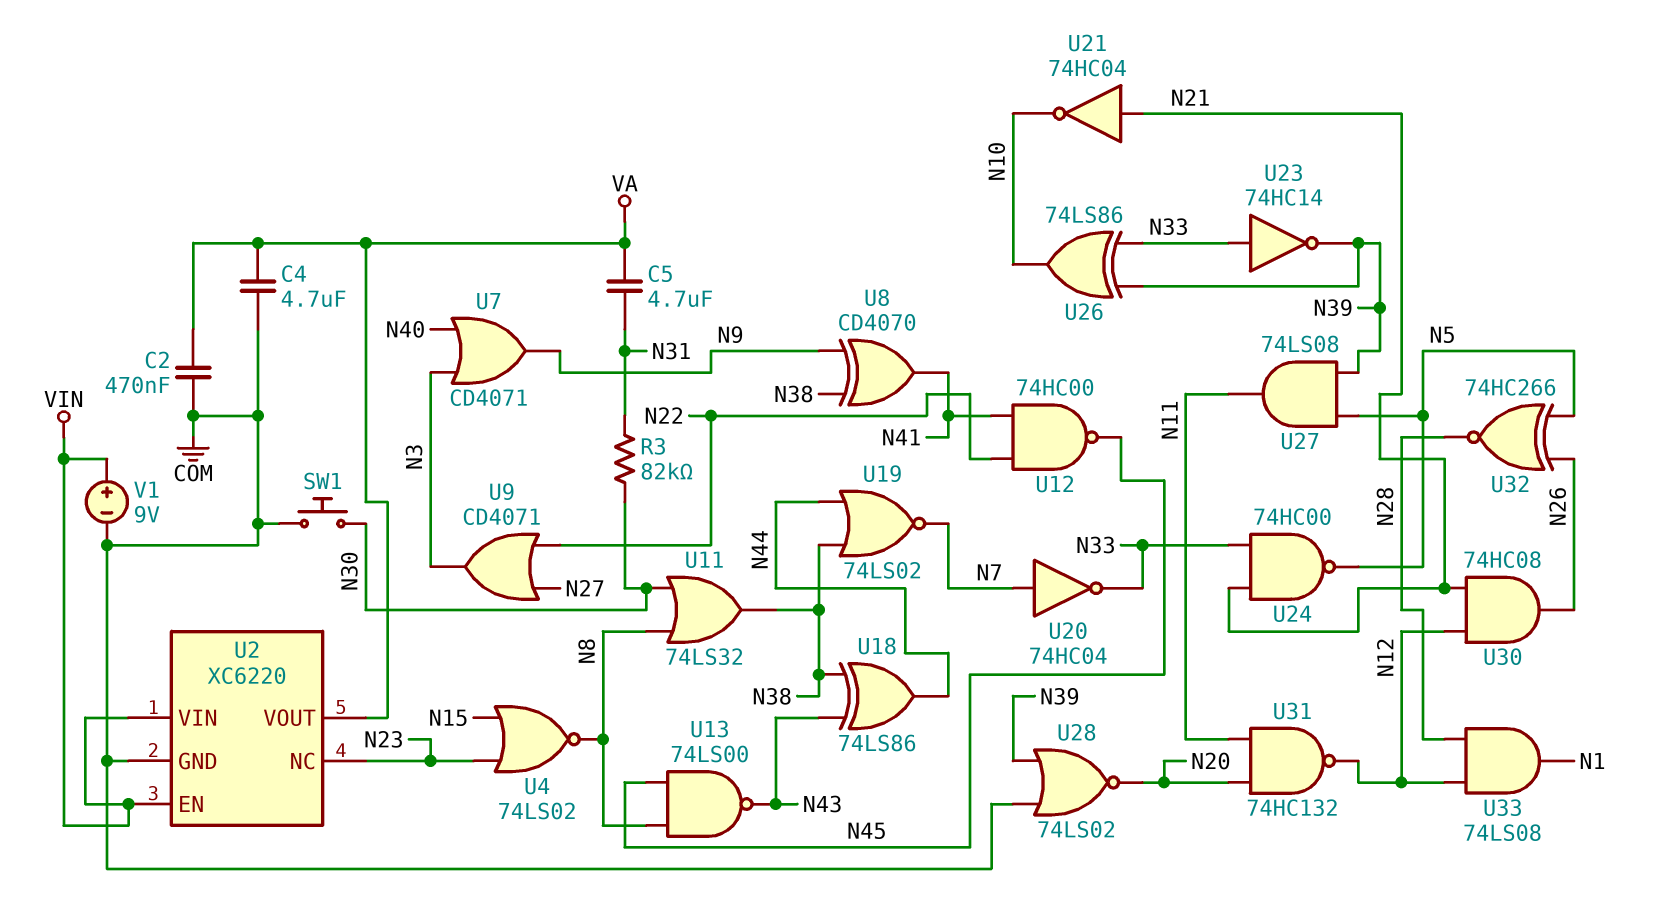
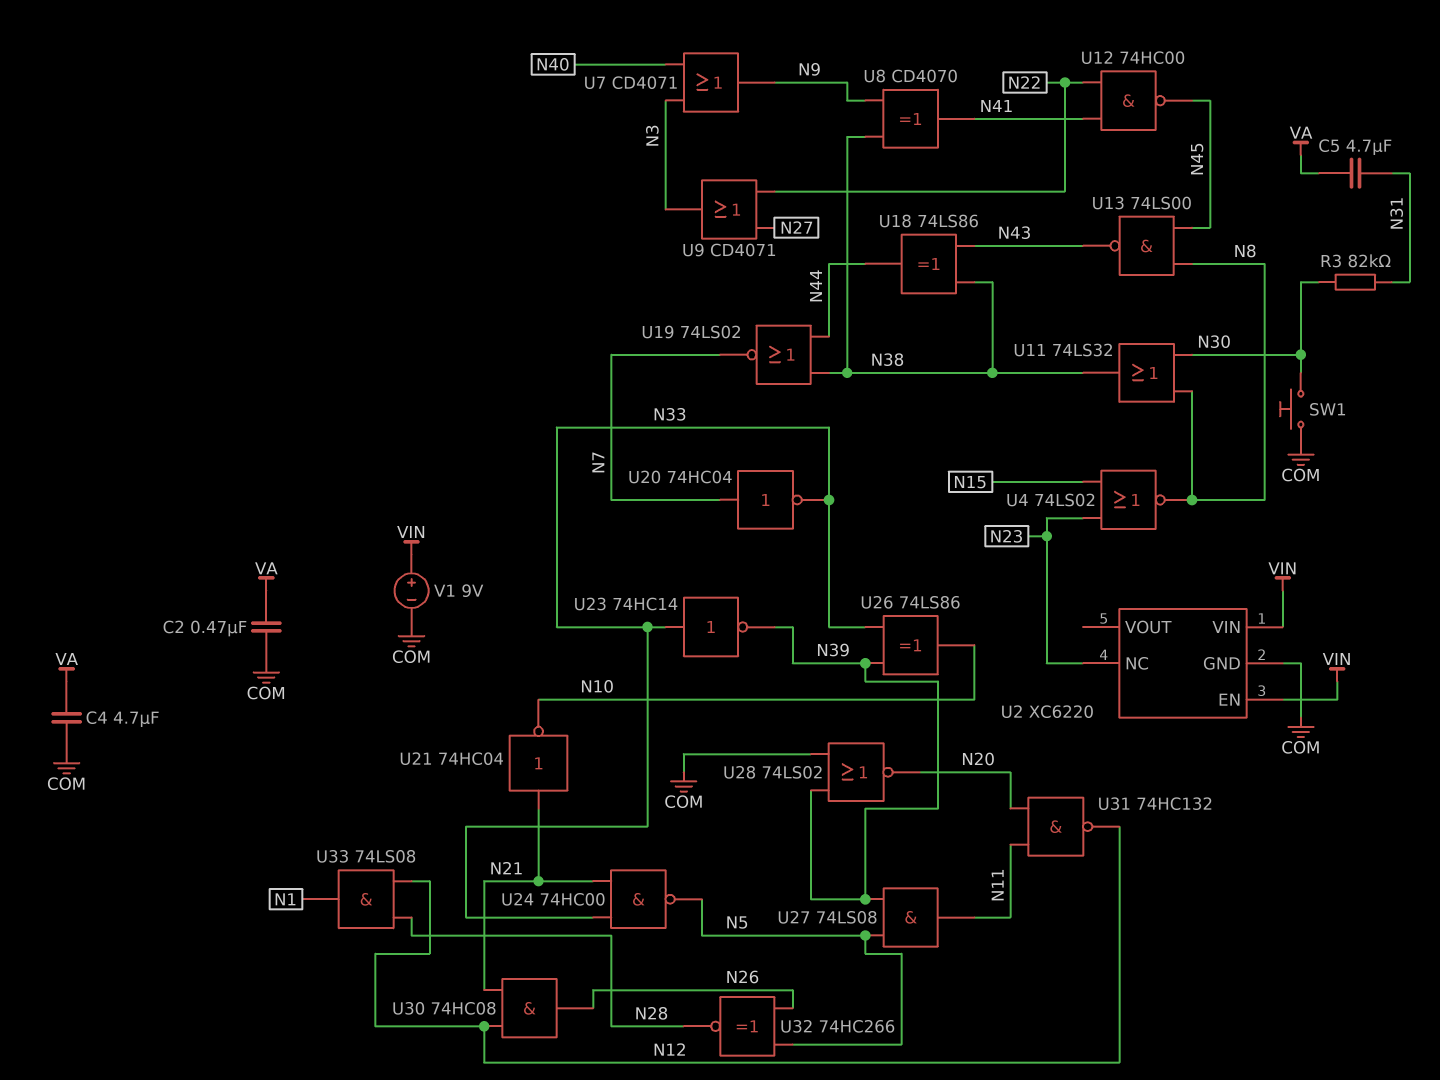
U2 pin VOUT: VA -> none

